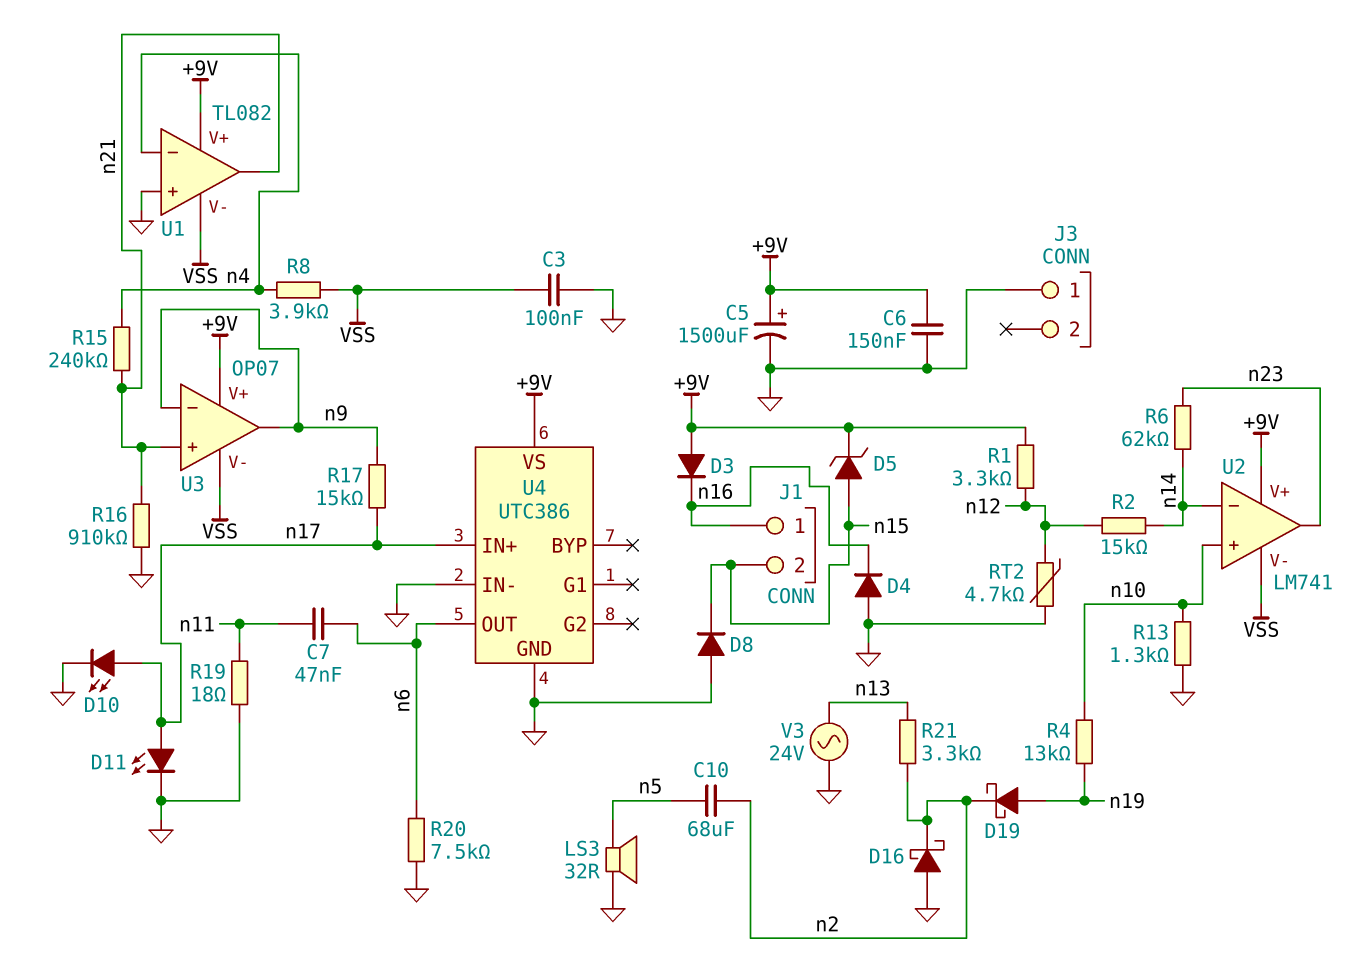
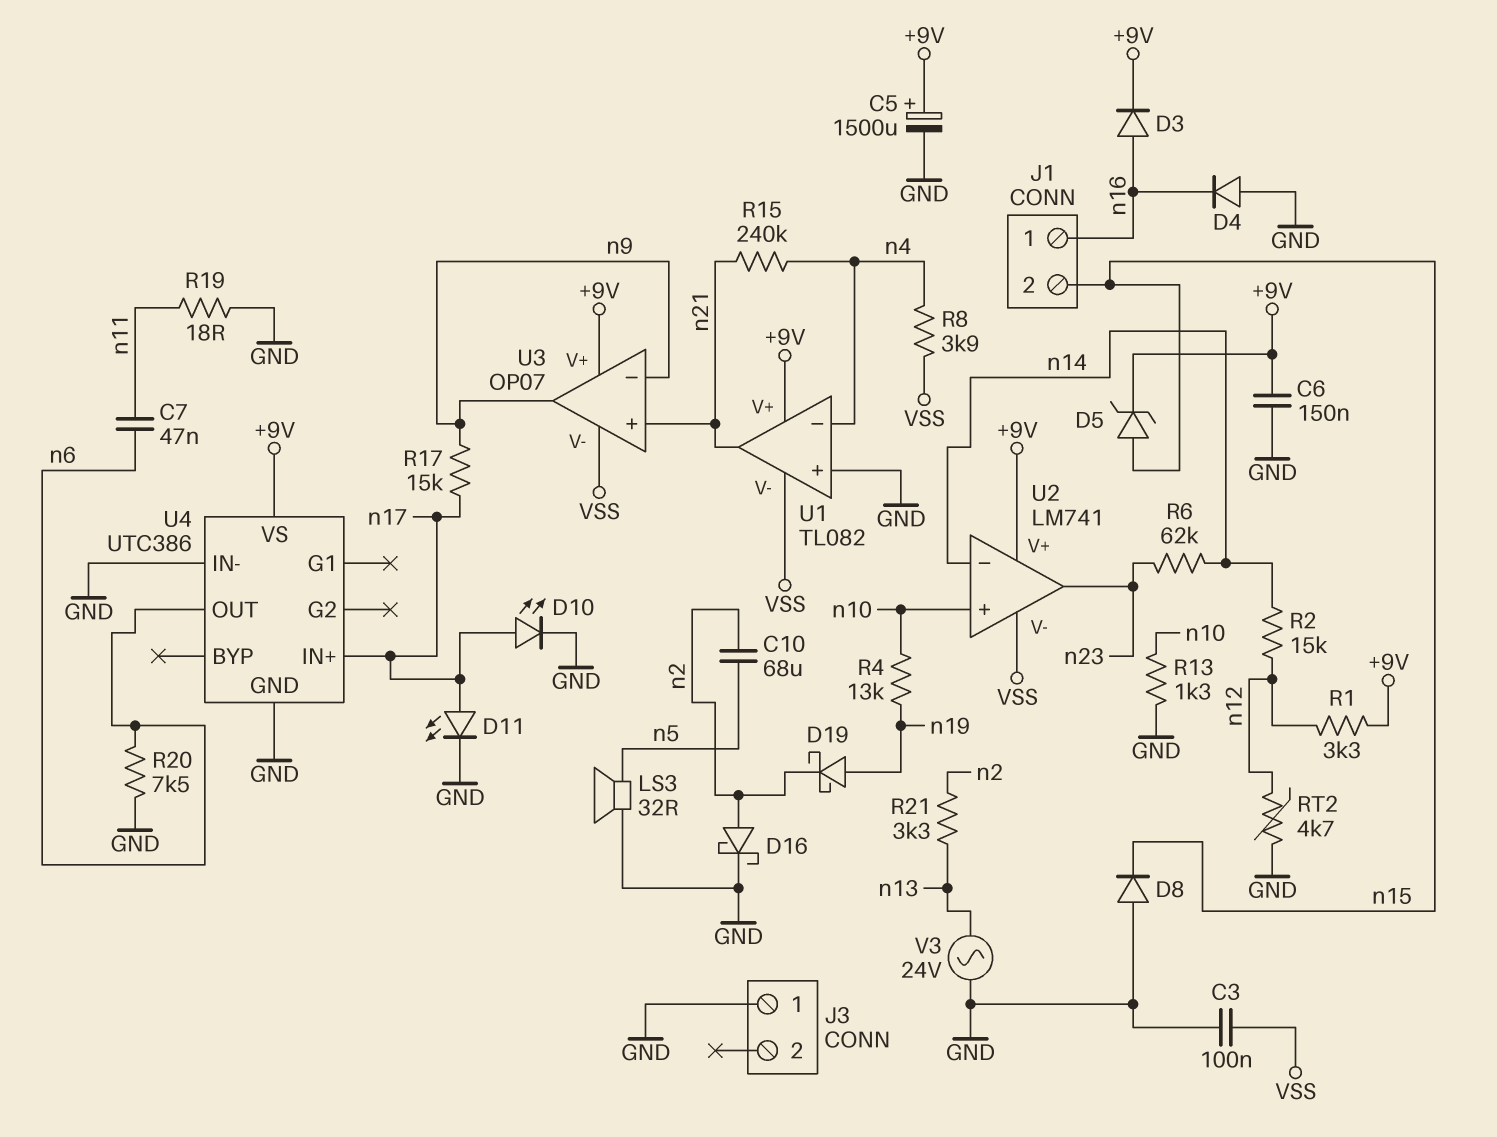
D3: diode (A +9V, K n16) -> diode (A n16, K +9V)
D16: schottky (A GND, K n2) -> schottky (A n2, K GND)
R16: 910k (GND, n21) -> none

